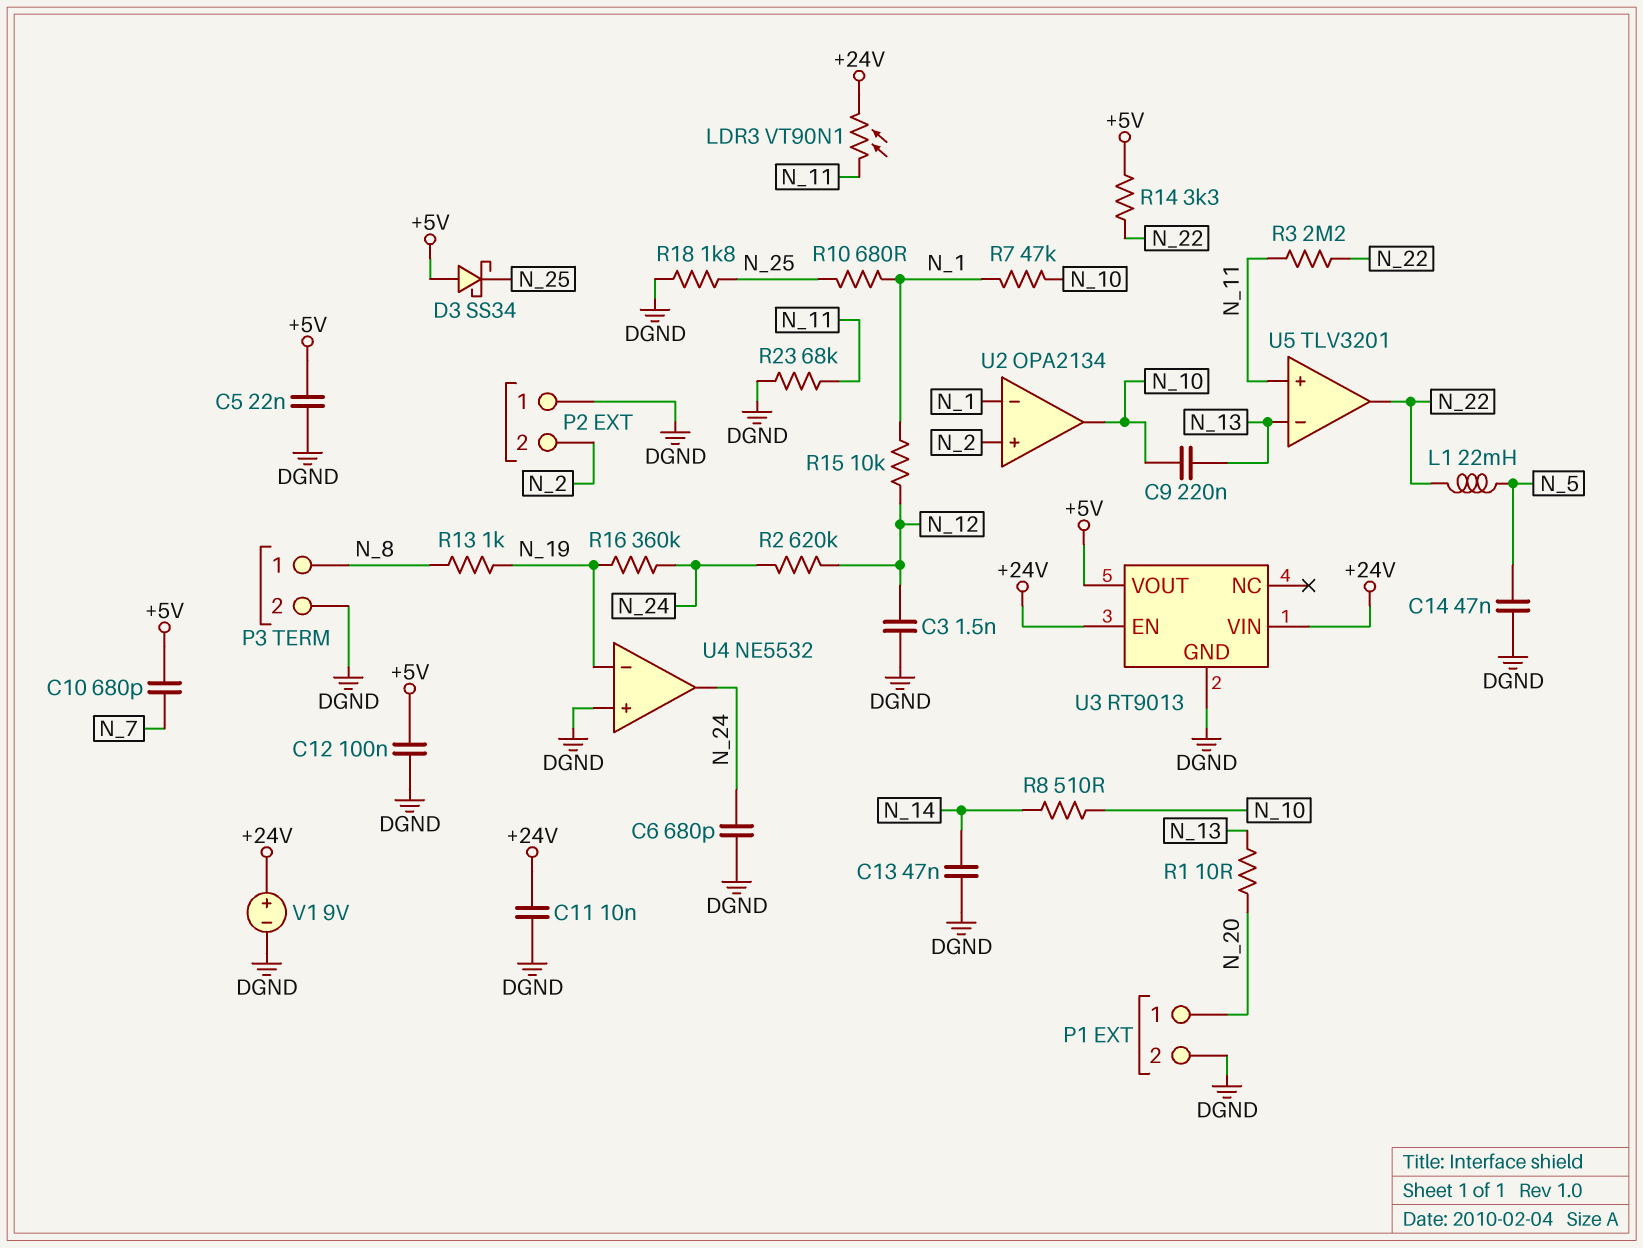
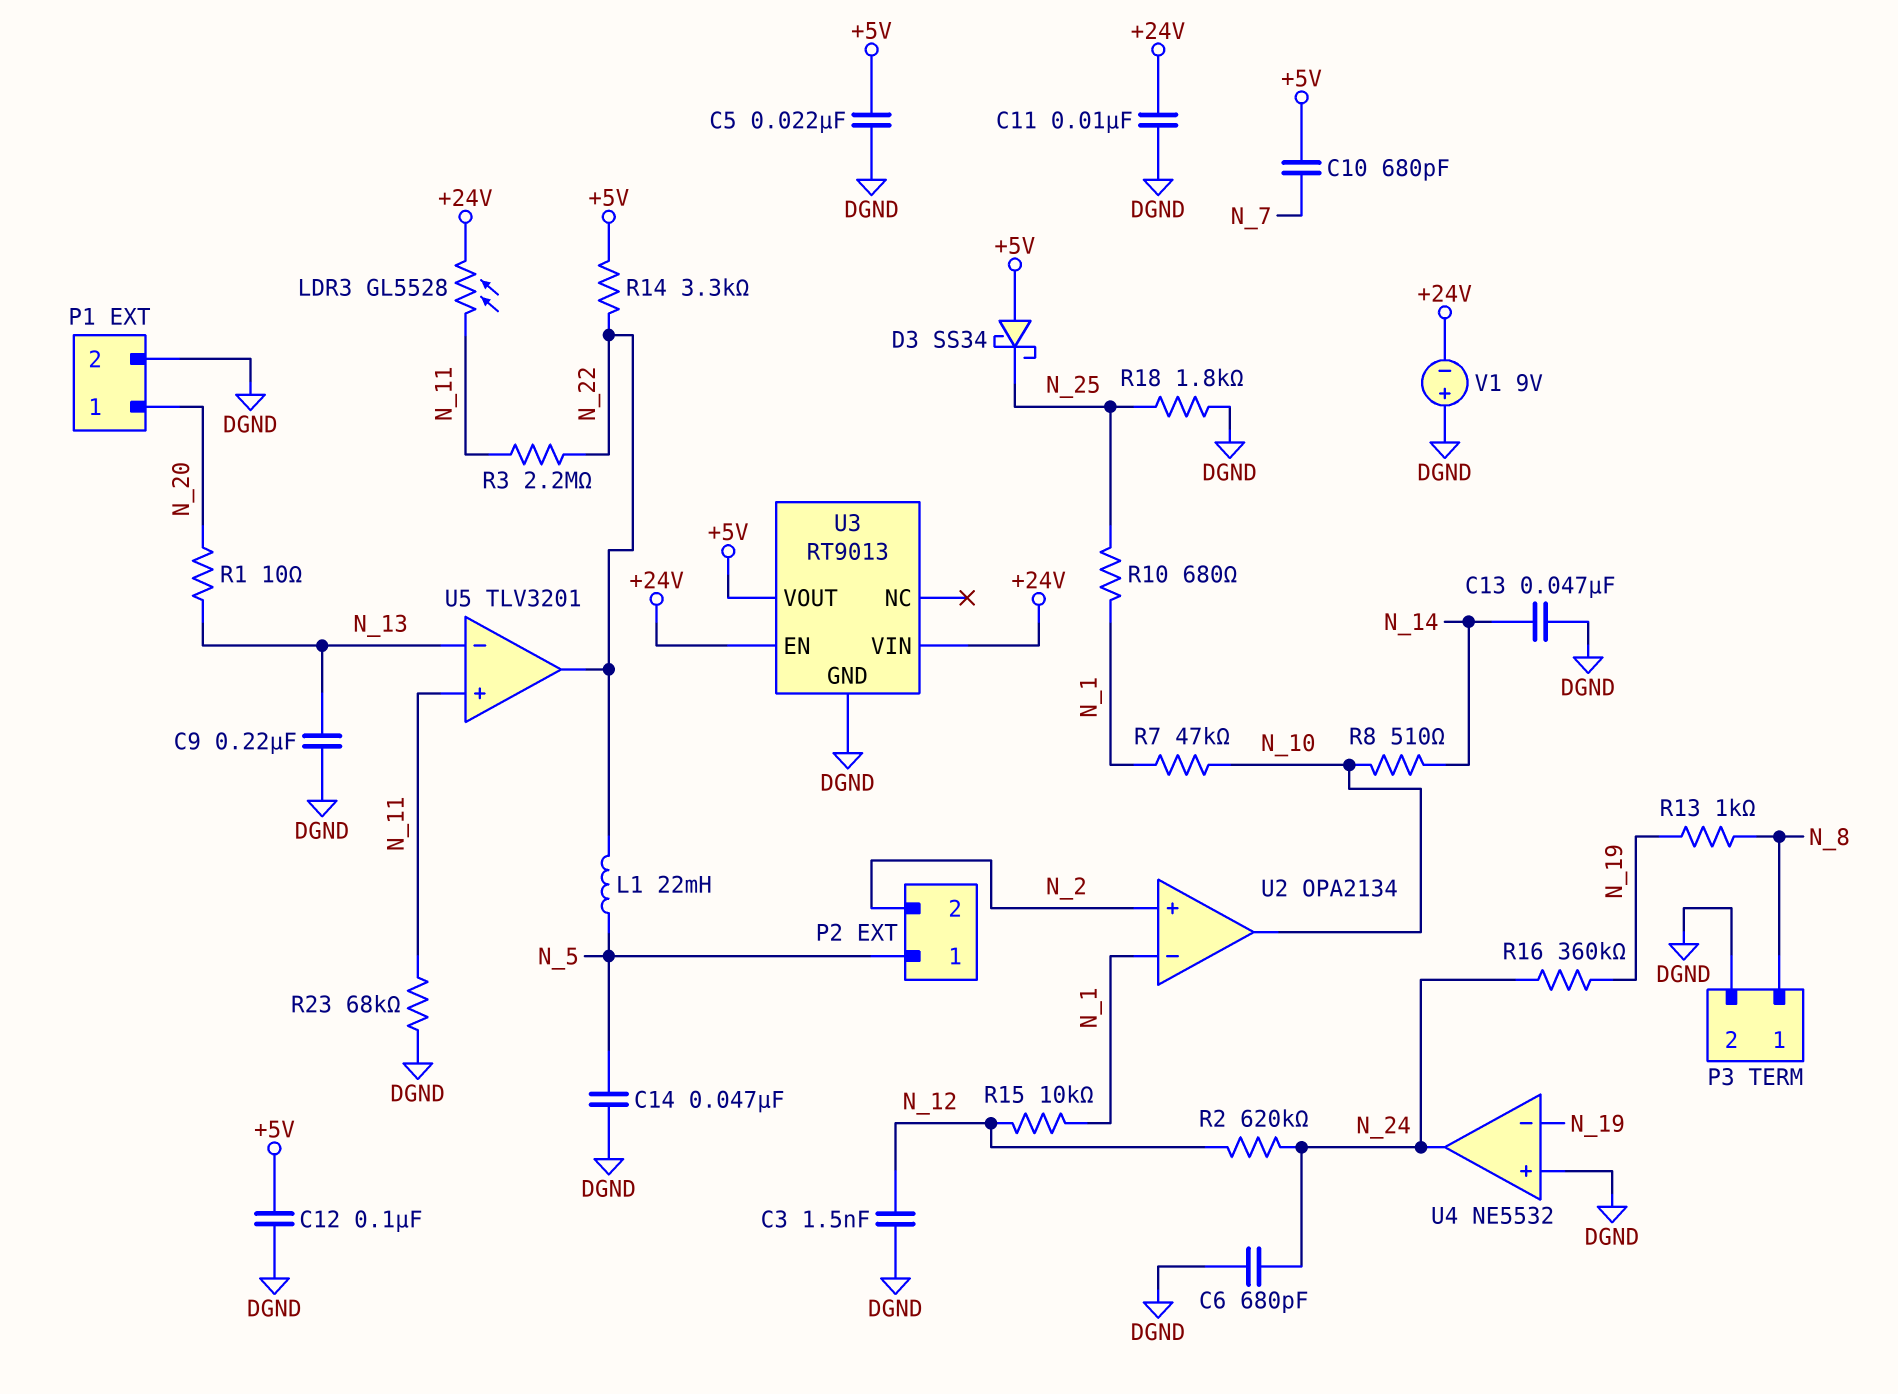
C9: 220nF (N_10, N_13) -> 220nF (DGND, N_13)
LDR3: VT90N1 (+24V, N_11) -> GL5528 (+24V, N_11)
P2 pin 1: DGND -> N_5
V1: 9V (plus +24V, minus DGND) -> 9V (plus DGND, minus +24V)

